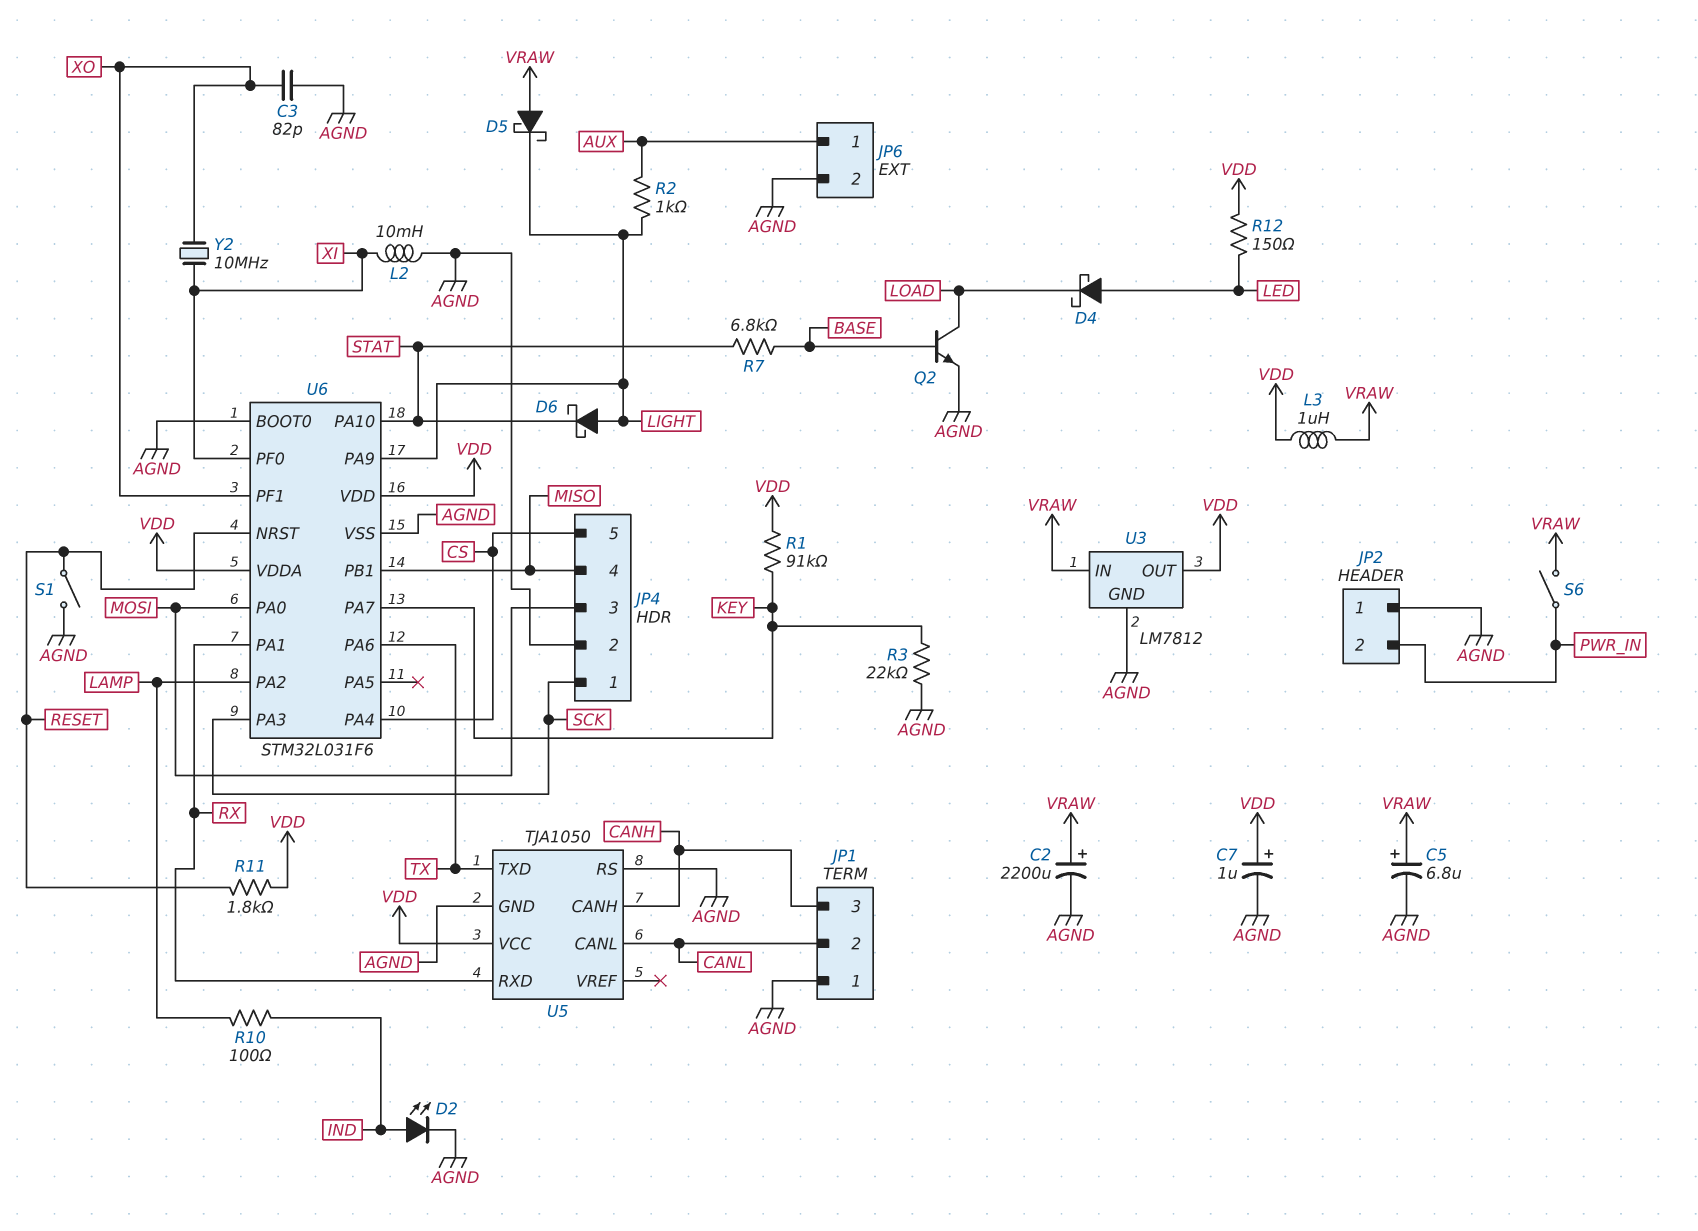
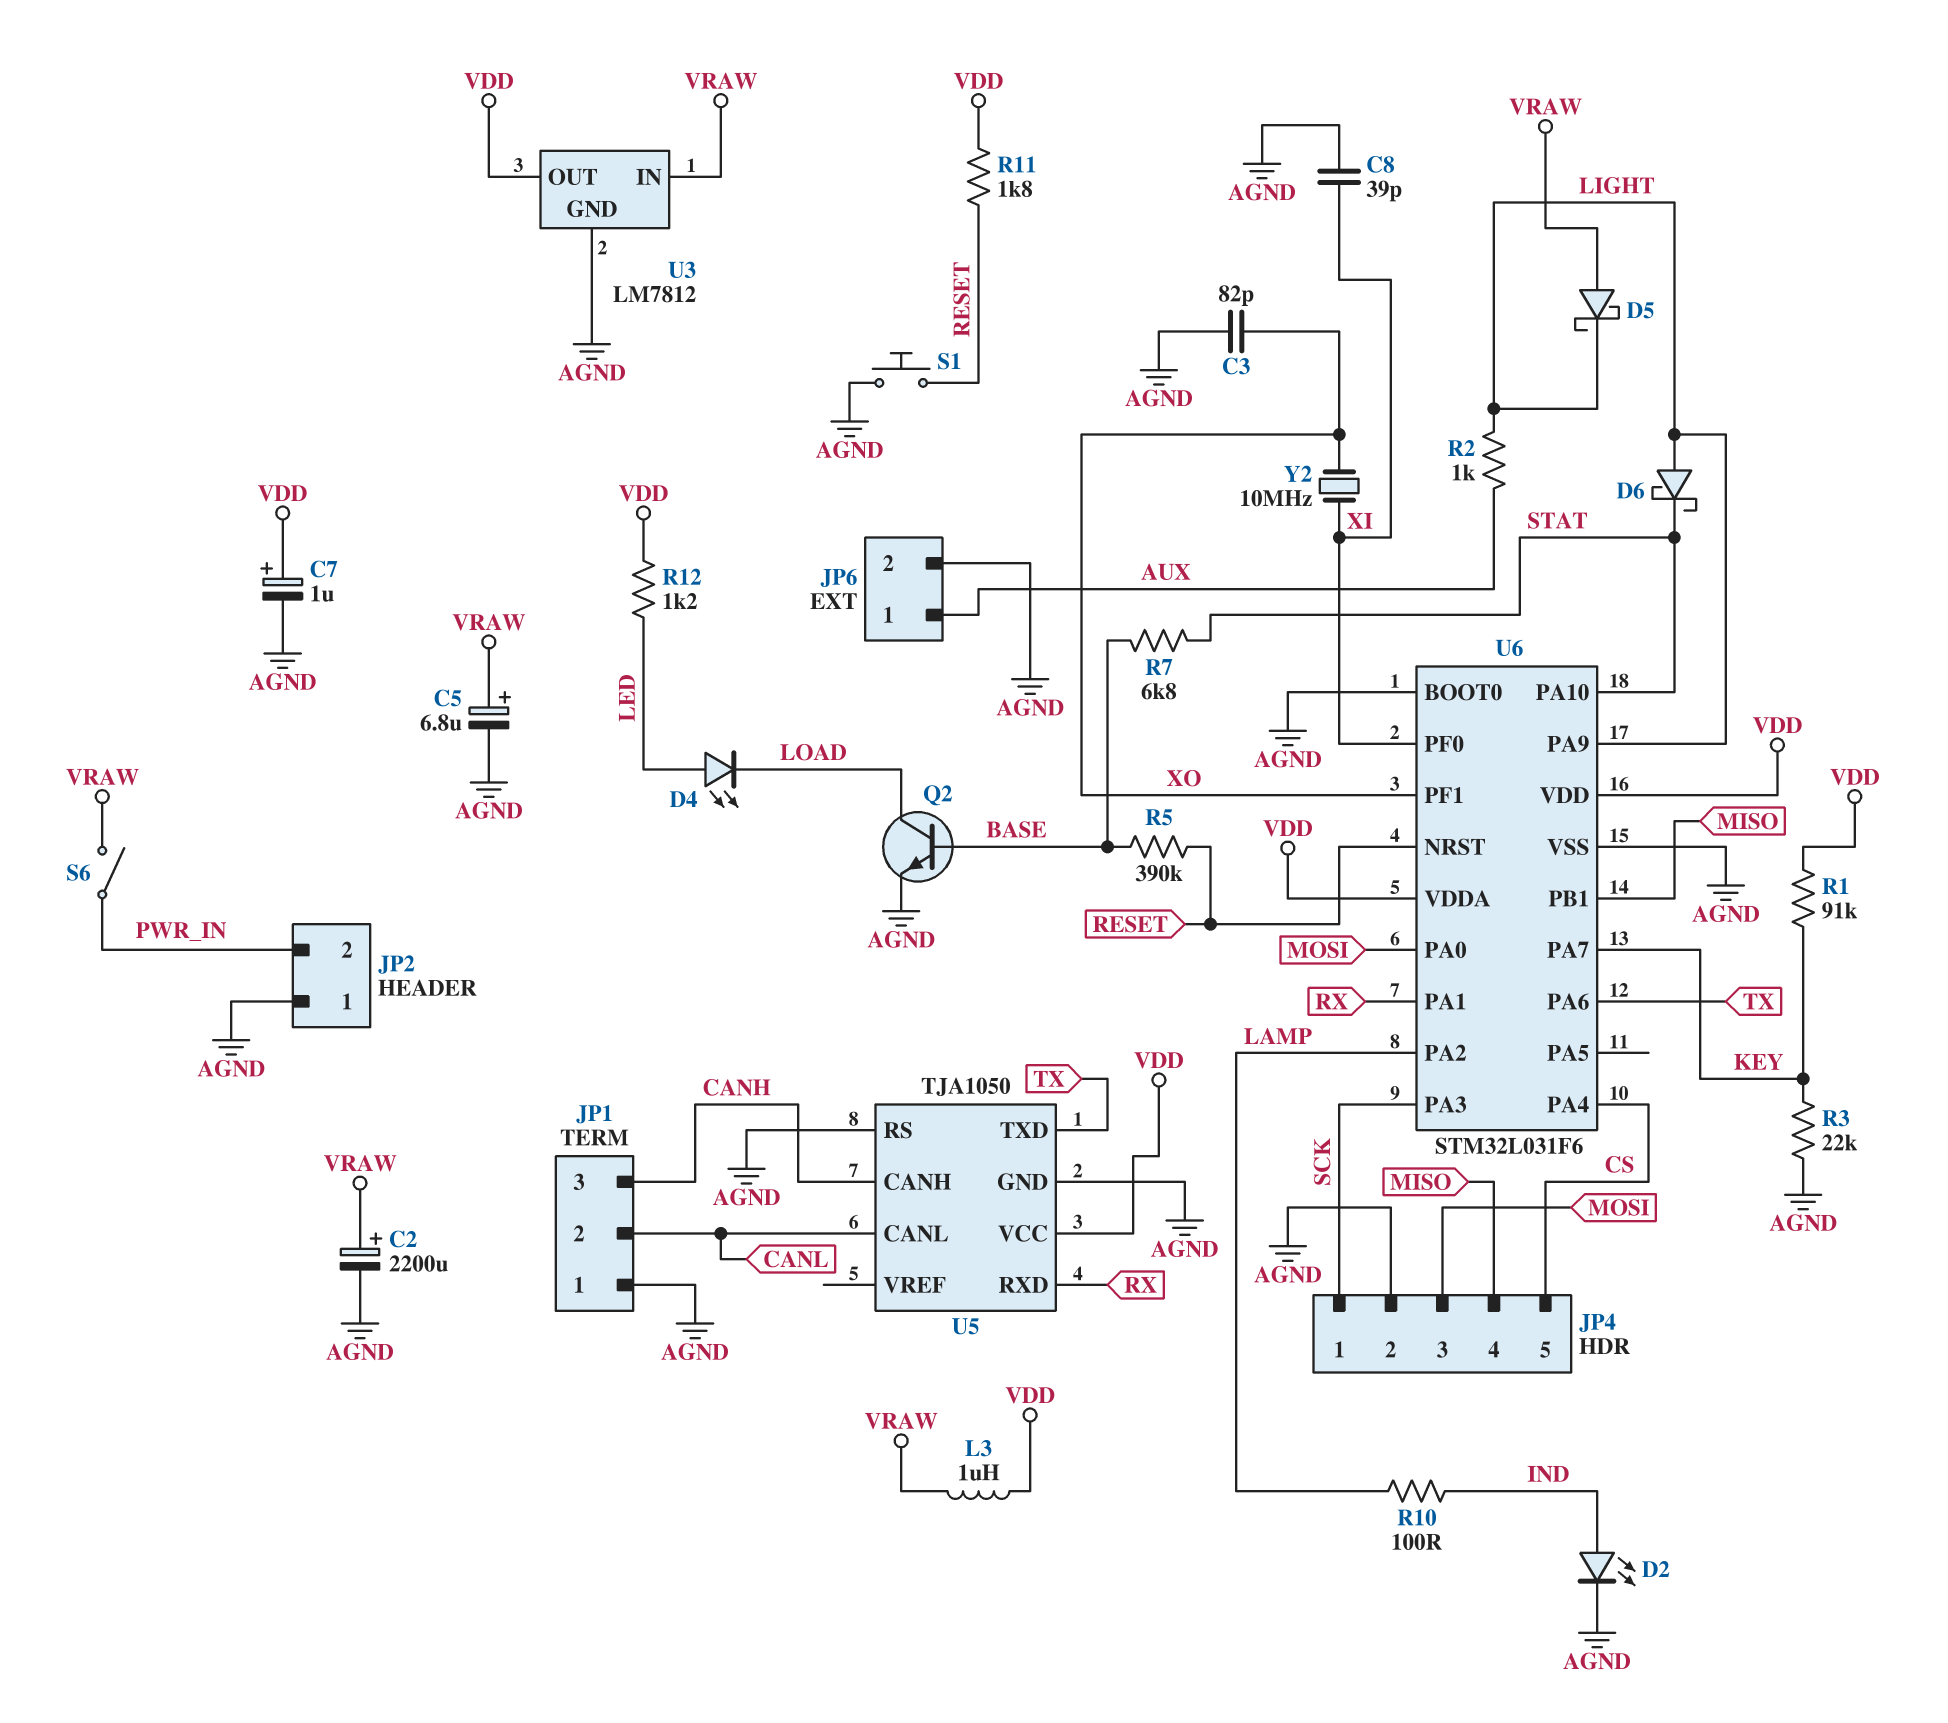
C8: none -> 39pF (AGND, XI)
D4: schottky (A LED, K LOAD) -> LED (A LED, K LOAD)
L2: 10mH (AGND, XI) -> none
R5: none -> 390k (BASE, RESET)
R12: 150 (LED, VDD) -> 1.2k (LED, VDD)
S1: switch (AGND, RESET) -> button (AGND, RESET)

